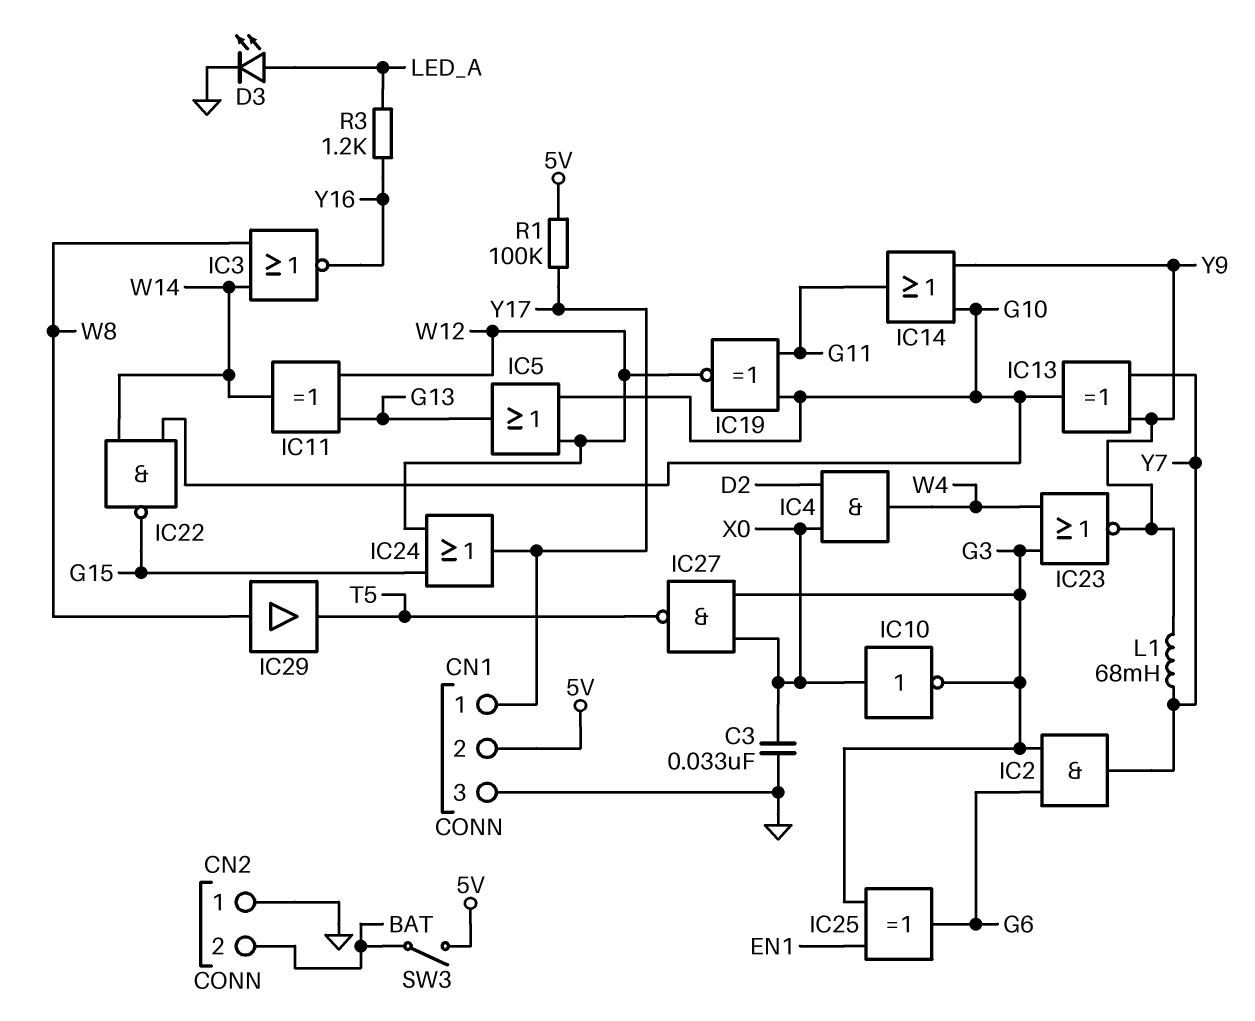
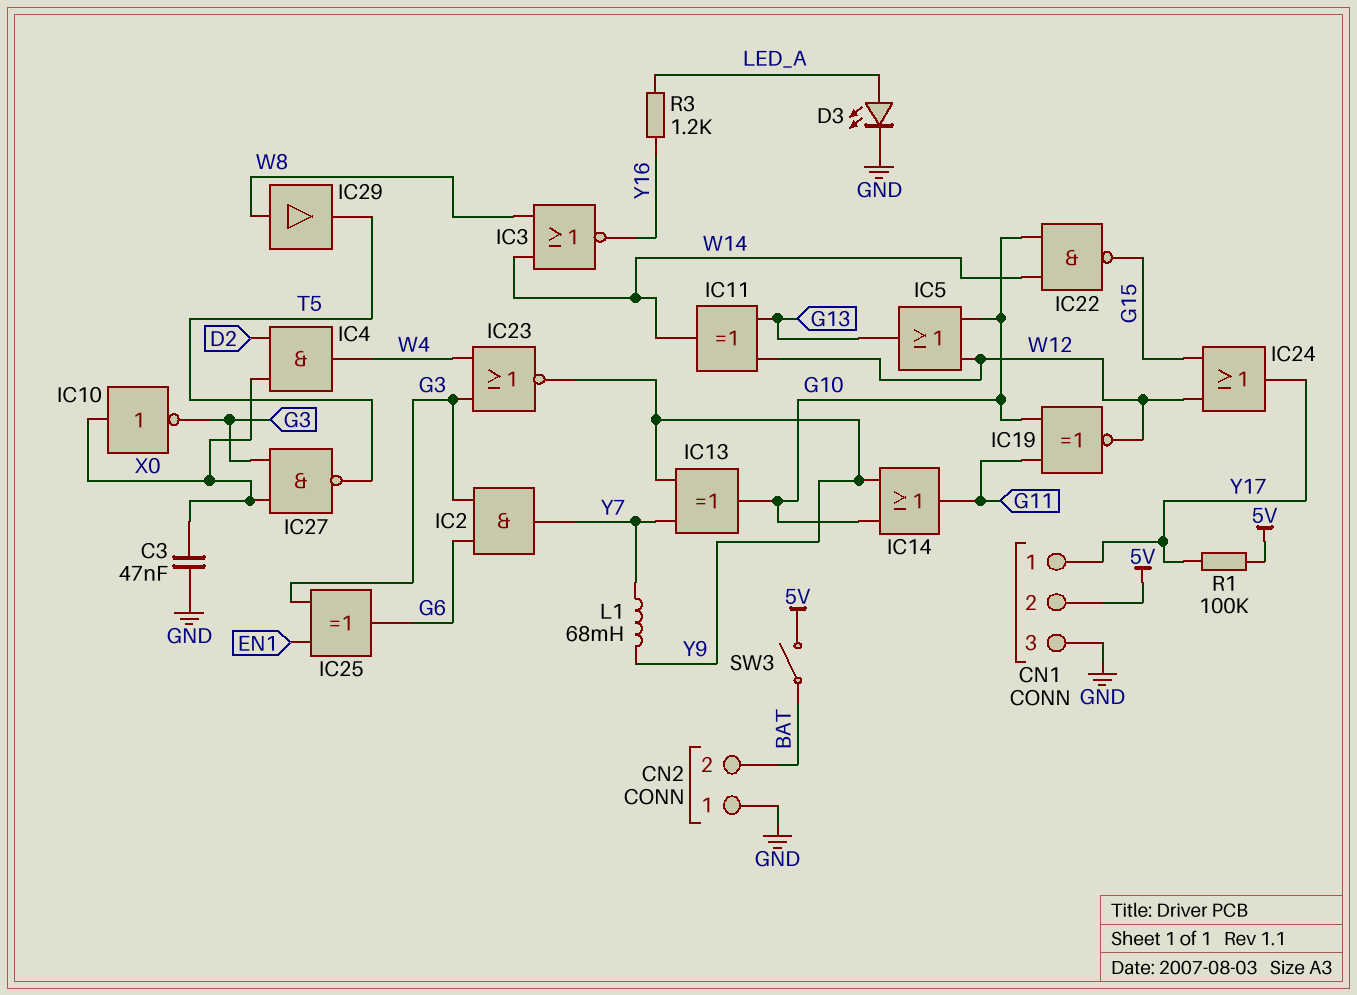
C3: 33nF (GND, X0) -> 47nF (GND, X0)

